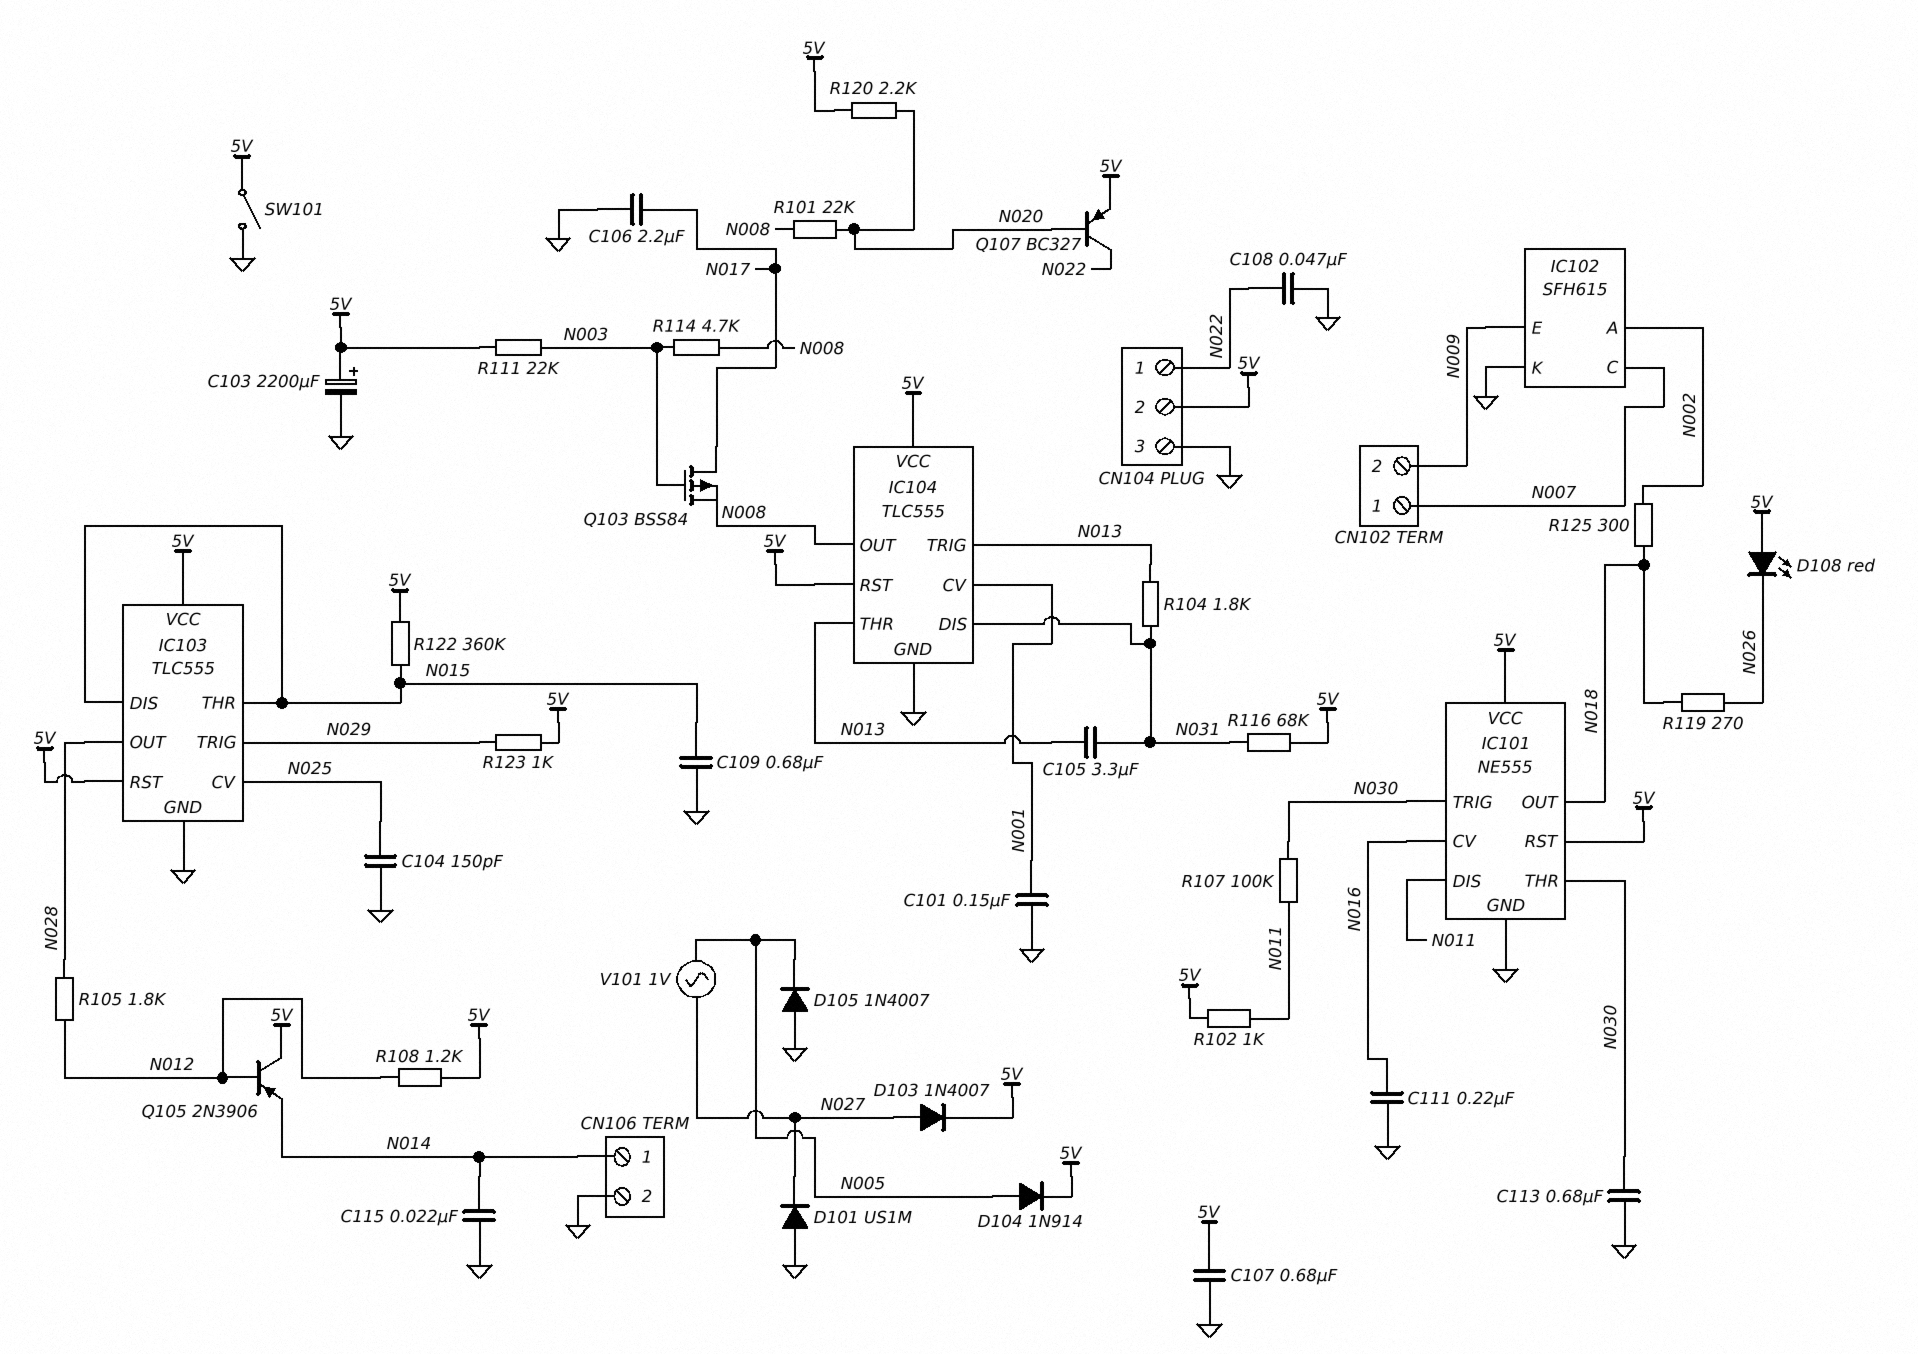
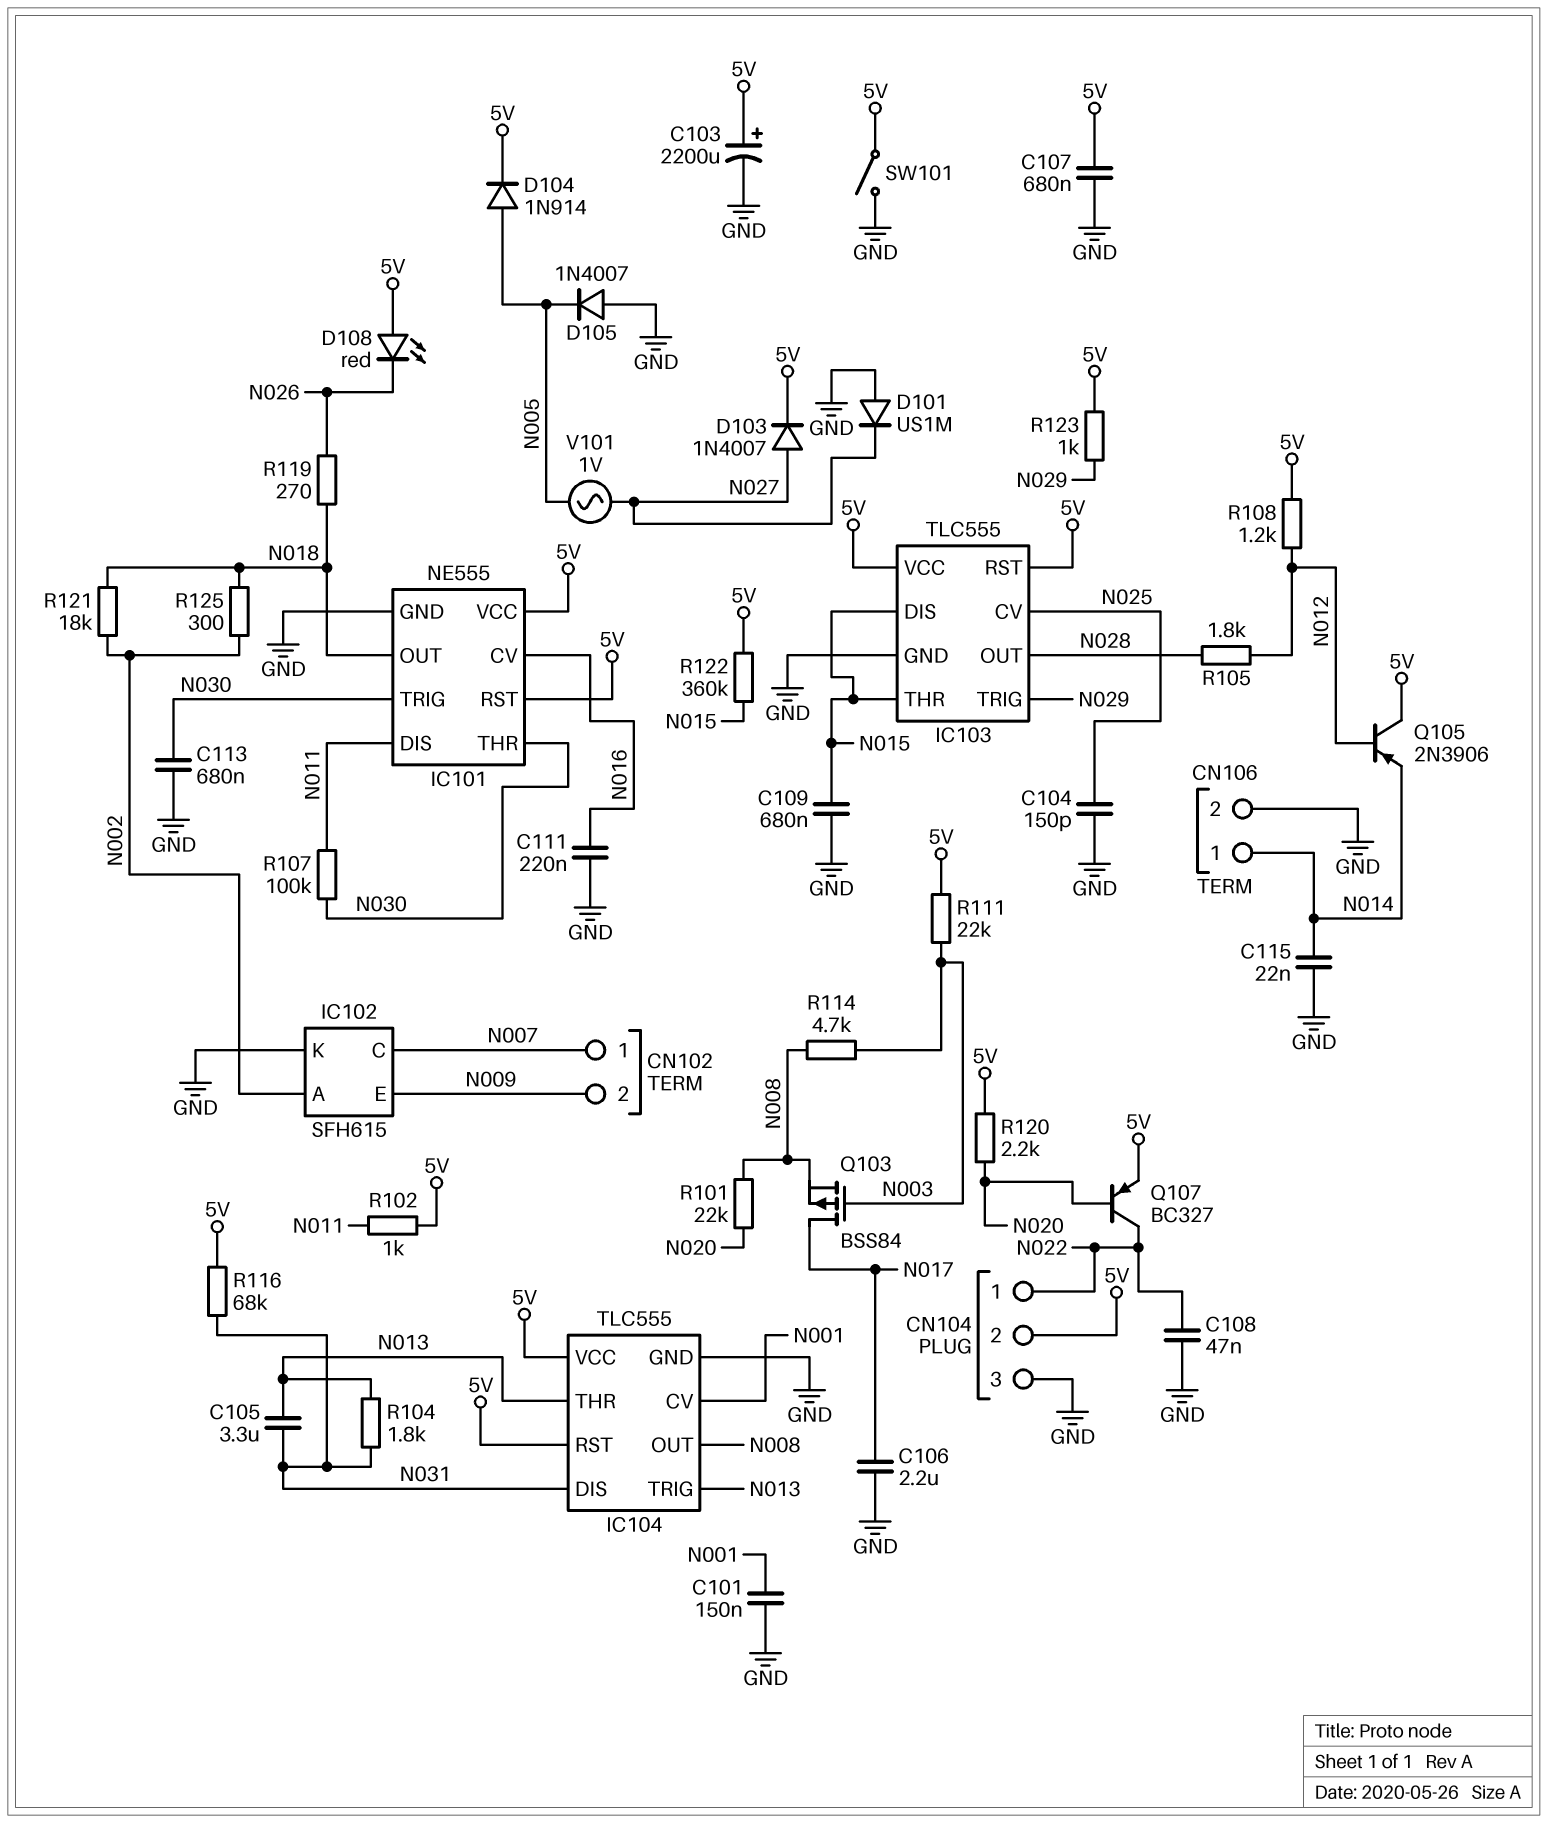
R121: none -> 18k (N002, N018)

